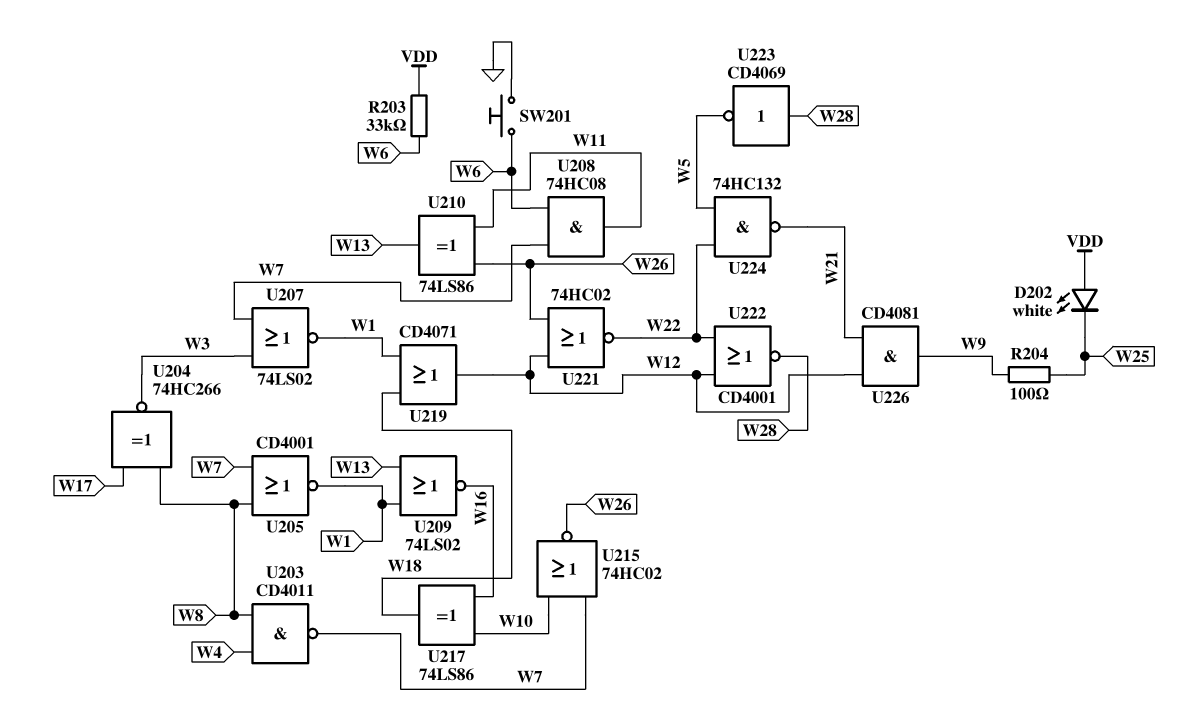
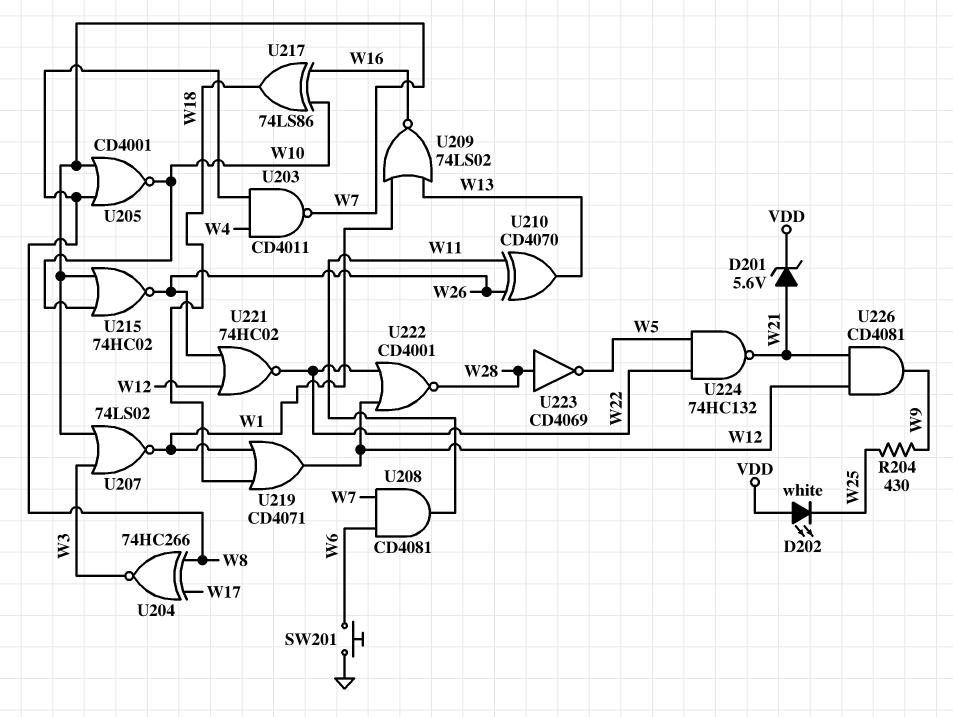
D201: none -> zener 5.6V (A W21, K VDD)
R203: 33k (VDD, W6) -> none
R204: 100 (W9, W25) -> 430 (W9, W25)
U205: NOR CD4001 (in W7, in W8, out W1) -> NOR CD4001 (in W7, in W8, out W10)
U208: AND 74HC08 (in W6, in W7, out W11) -> AND CD4081 (in W6, in W7, out W11)
U210: XOR 74LS86 (in W11, in W26, out W13) -> XOR CD4070 (in W11, in W26, out W13)

